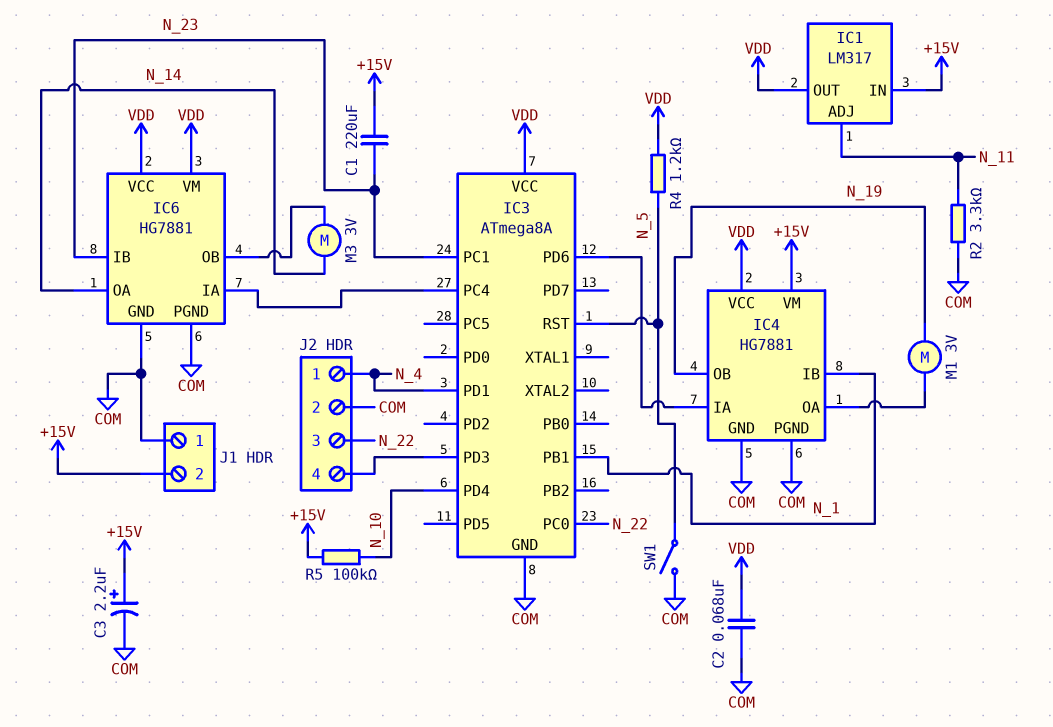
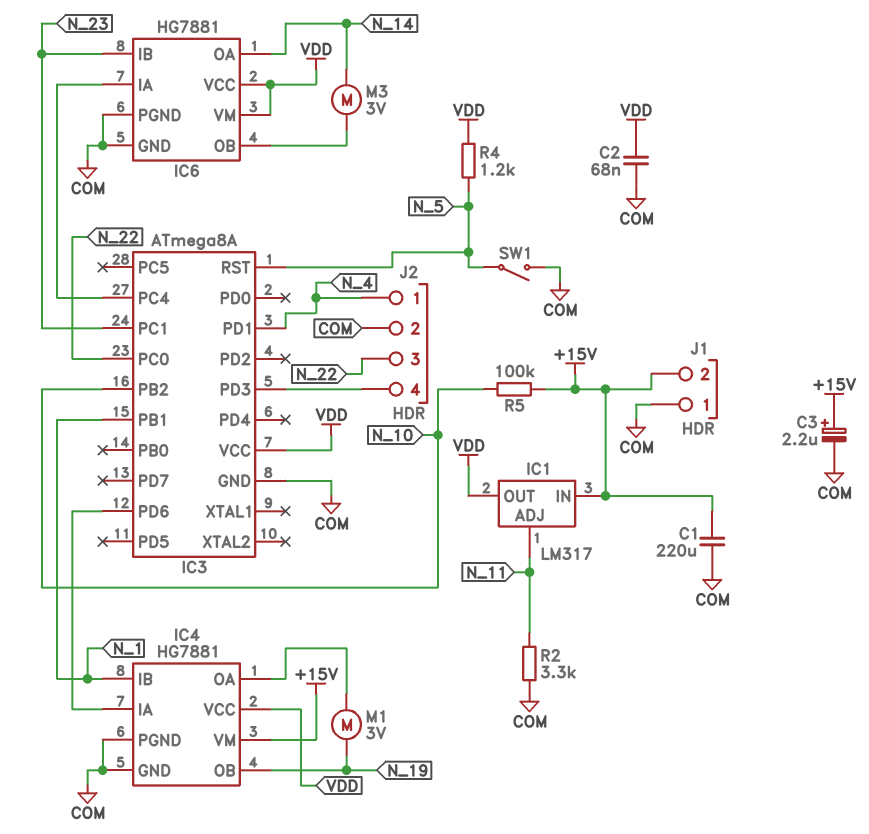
C1: 220uF (+15V, N_23) -> 220uF (+15V, COM)
IC3 pin PB2: none -> N_10
IC3 pin PD4: N_10 -> none

